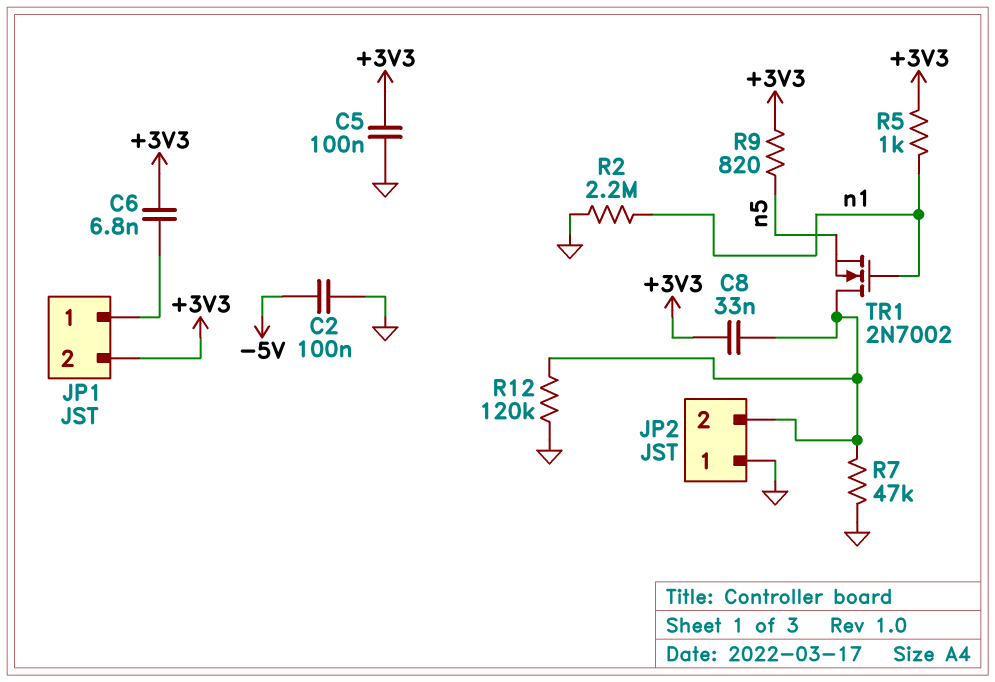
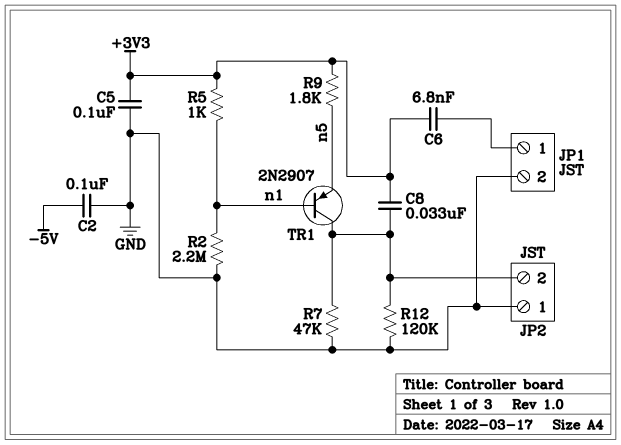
JP1 pin 2: +3V3 -> GND
R9: 820 (+3V3, n5) -> 1.8k (+3V3, n5)
TR1: NMOS 2N7002 (G n1, D JP2/2, S n5) -> PNP 2N2907 (B n1, C JP2/2, E n5)

